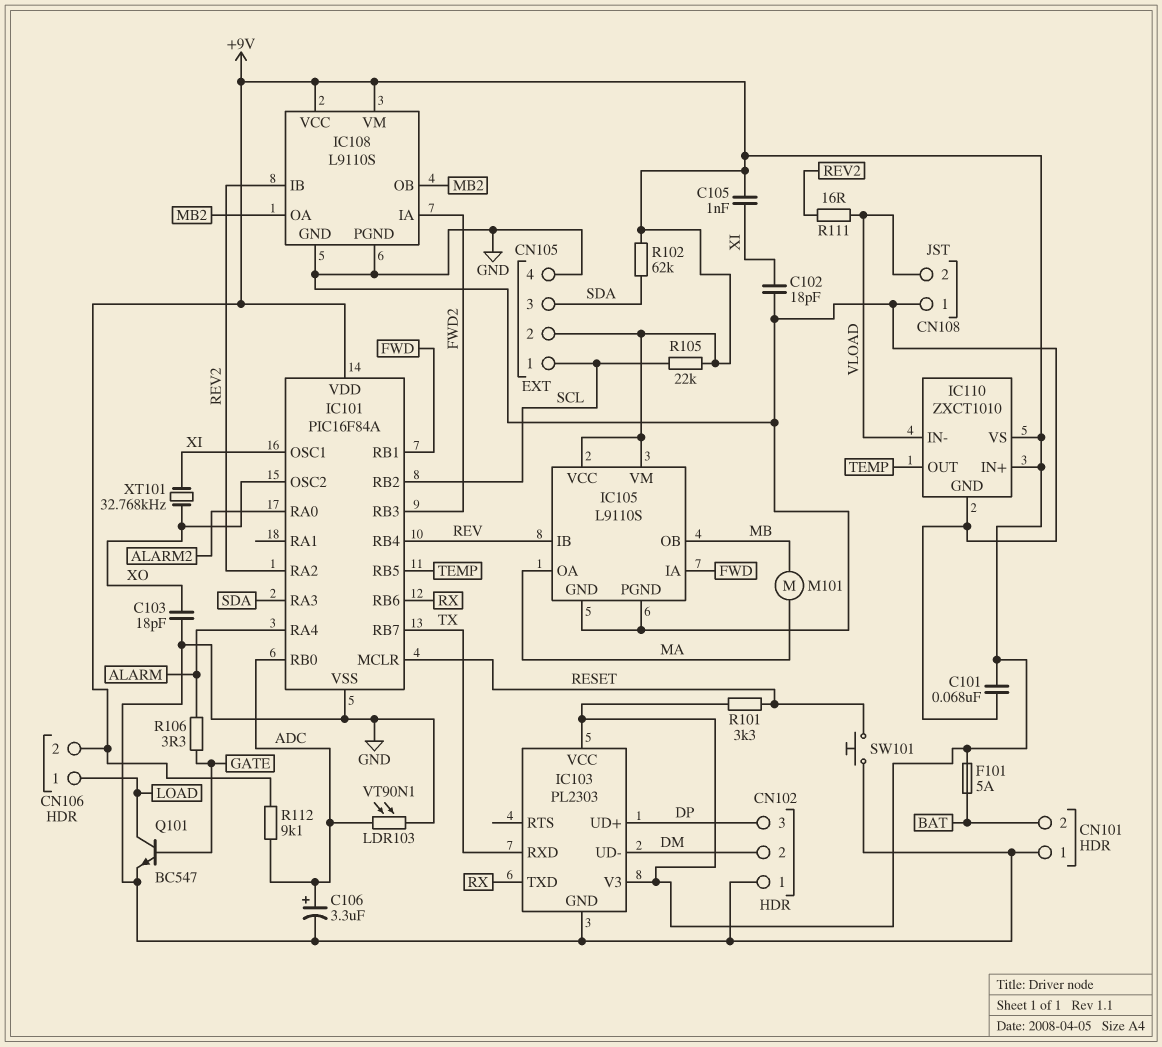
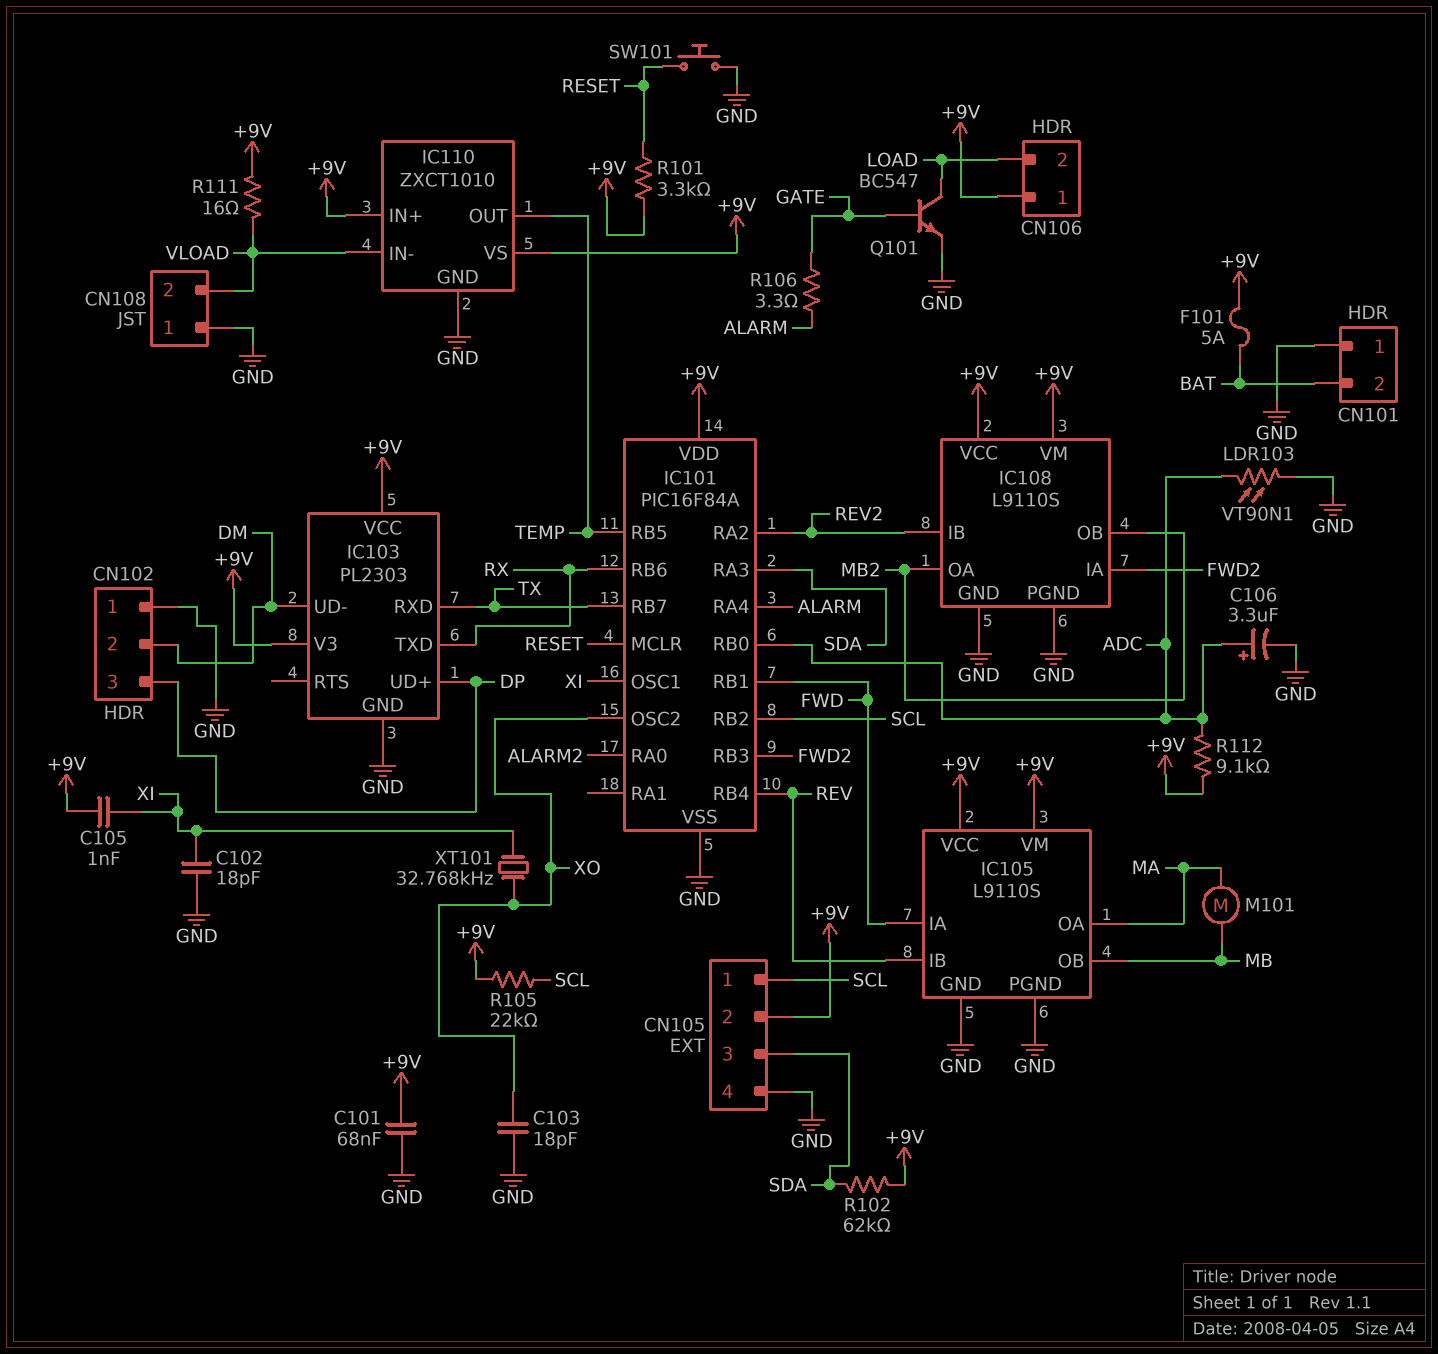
CN106 pin 1: LOAD -> +9V
CN106 pin 2: +9V -> LOAD
R111: 16 (REV2, VLOAD) -> 16 (+9V, VLOAD)

